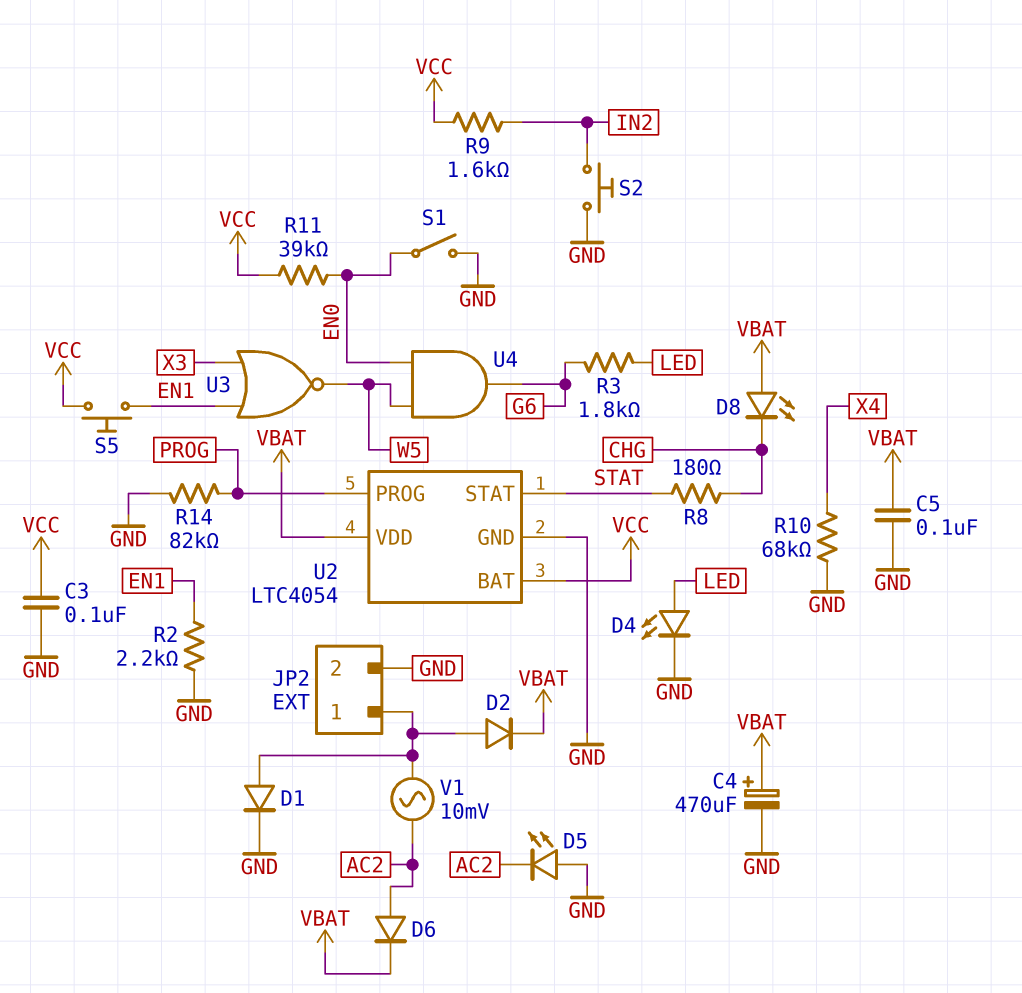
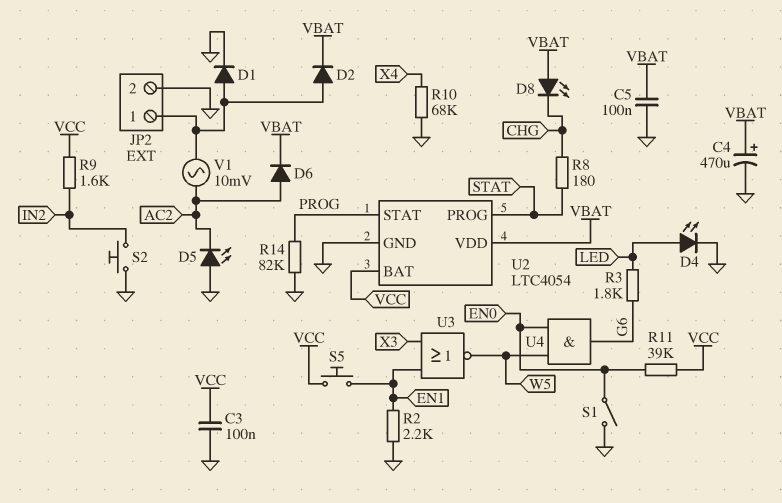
U2 pin PROG: PROG -> STAT
U2 pin STAT: STAT -> PROG

